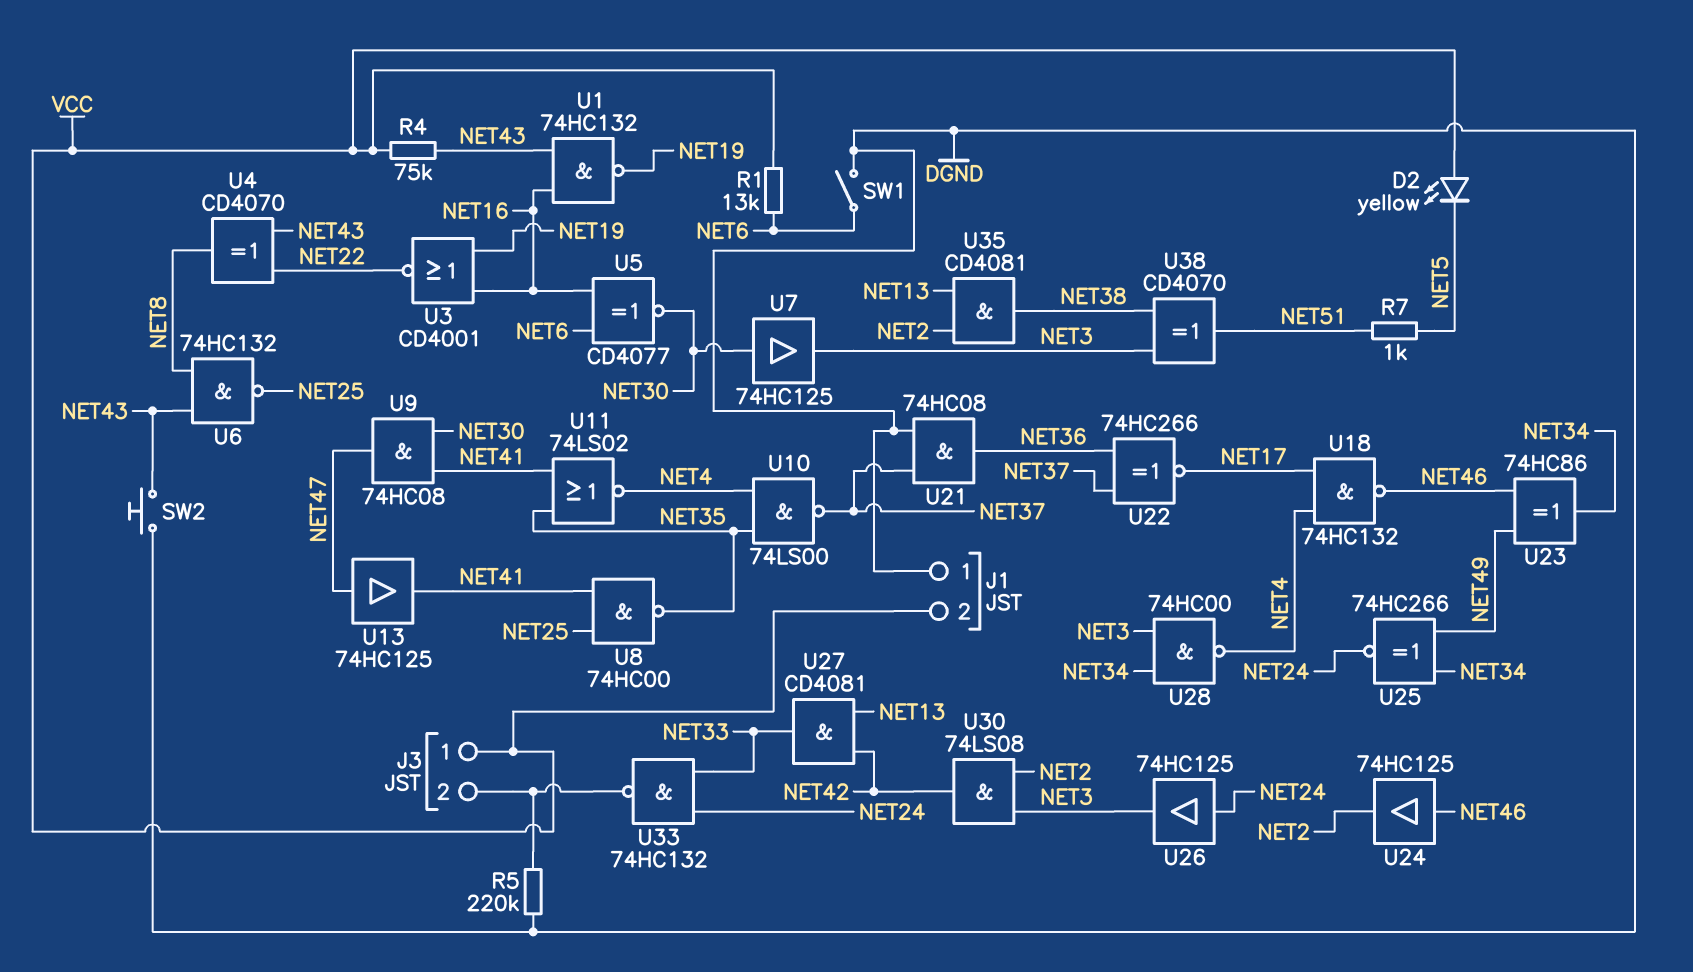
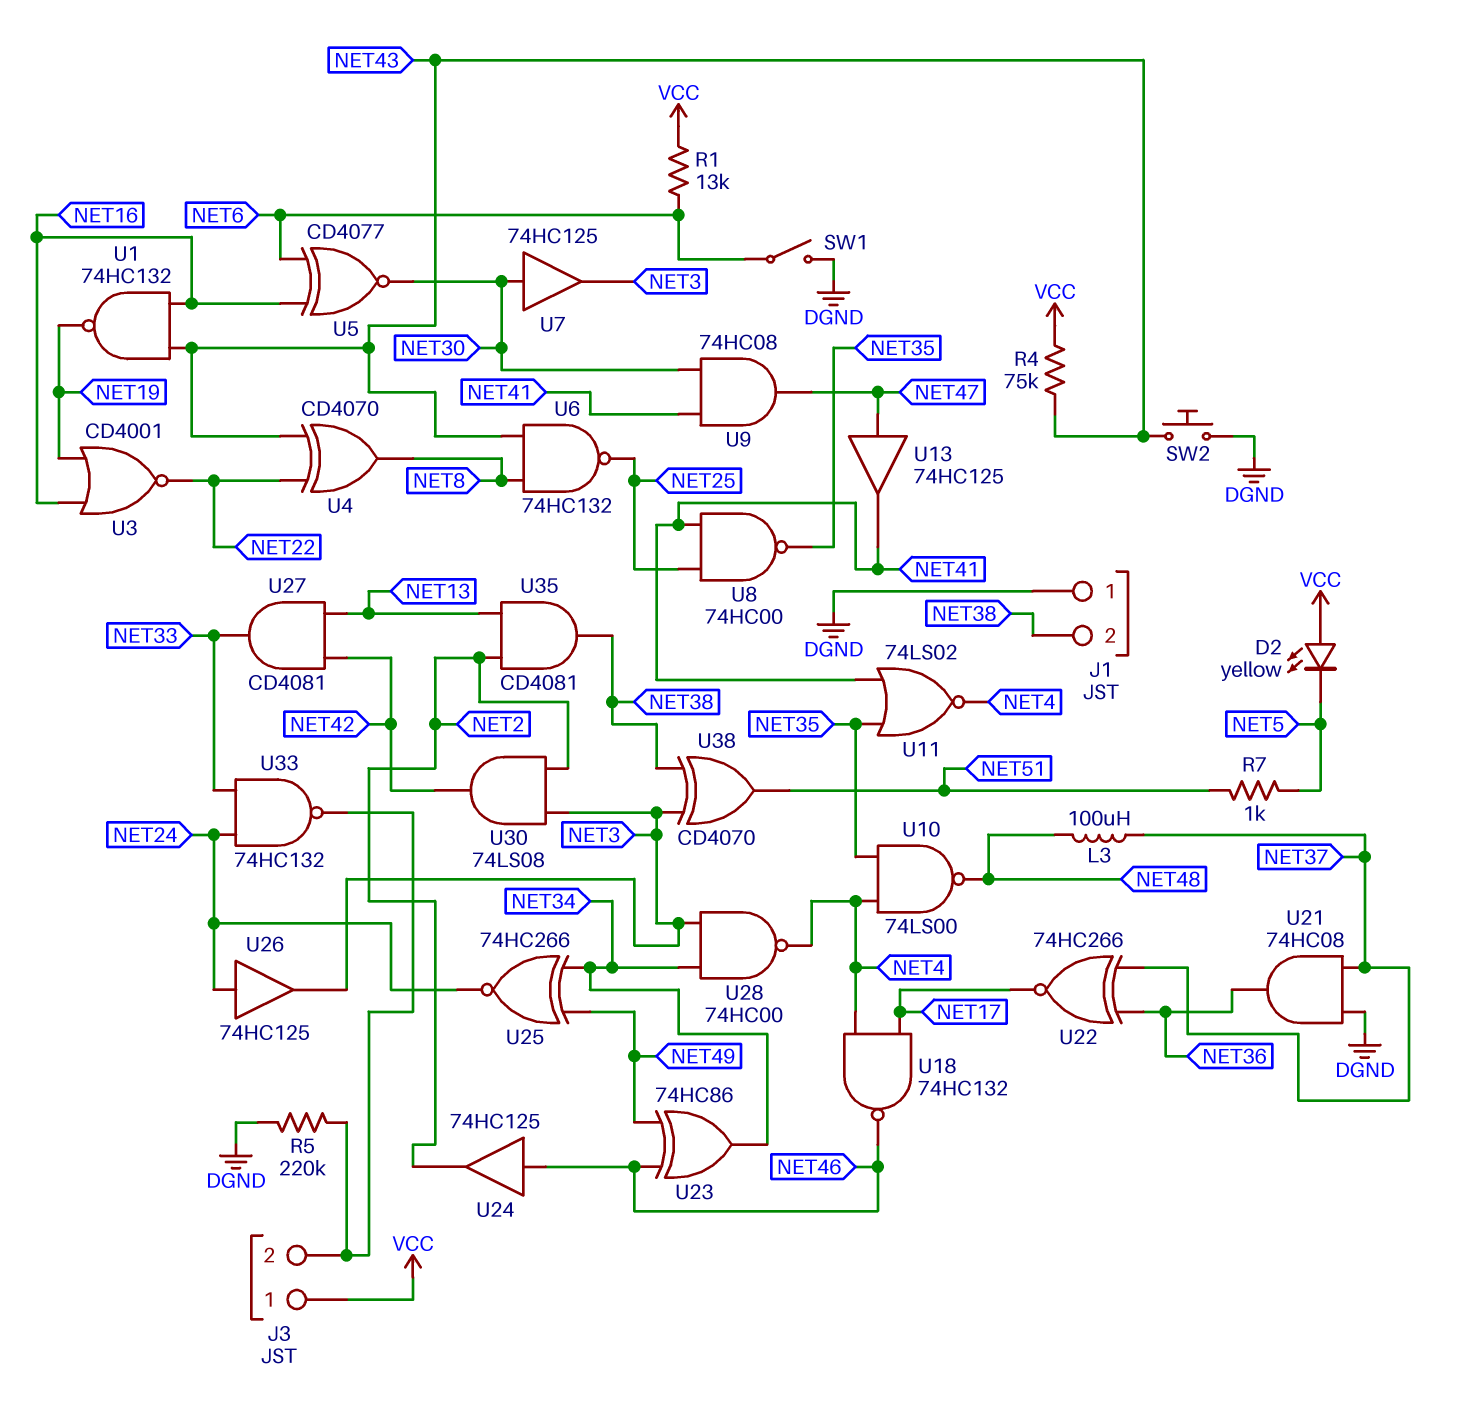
J1 pin 2: VCC -> NET38
L3: none -> 100uH (NET37, NET48)
U10: NAND 74LS00 (in NET4, in NET35, out NET37) -> NAND 74LS00 (in NET4, in NET35, out NET48)

